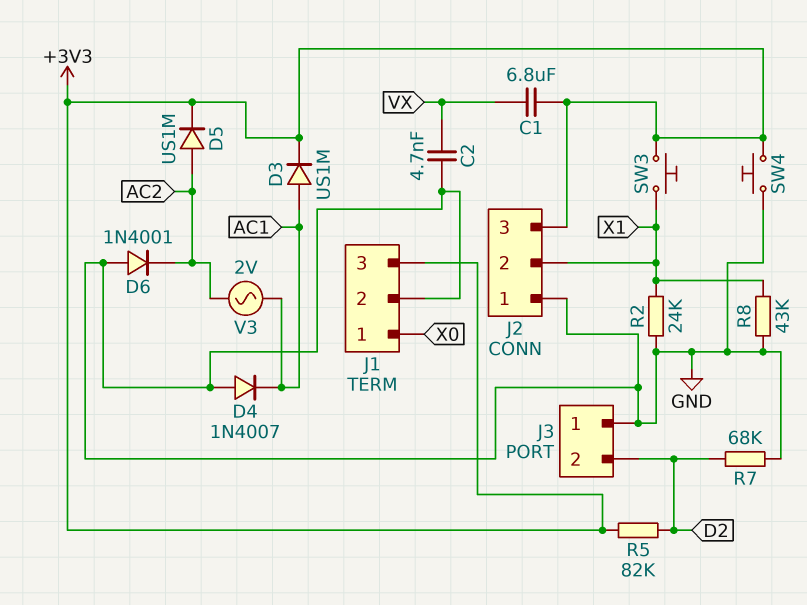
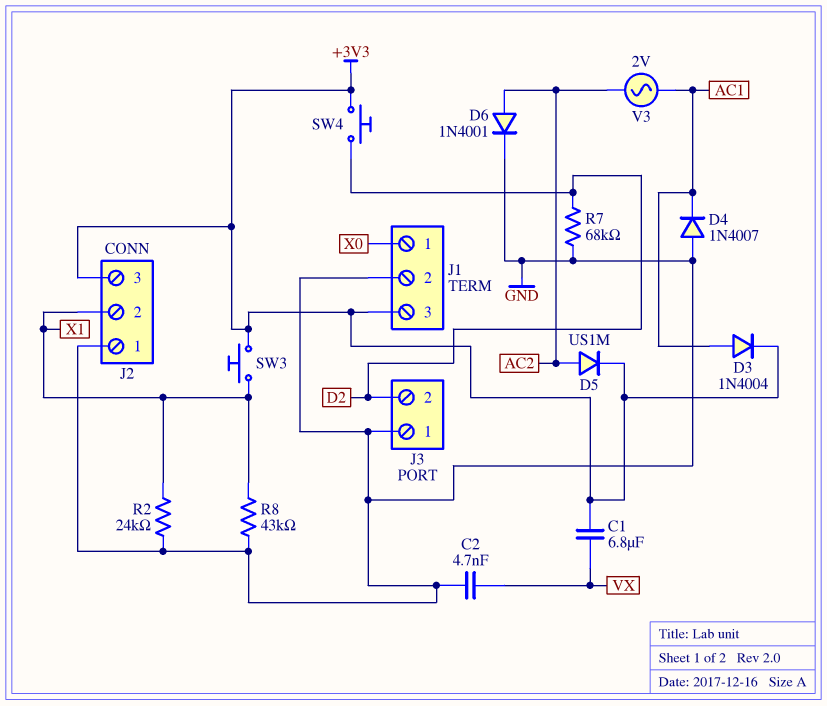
D3: diode US1M (A AC1, K +3V3) -> diode 1N4004 (A AC1, K +3V3)
D6: diode 1N4001 (A GND, K AC2) -> diode 1N4001 (A AC2, K GND)
R5: 82k (+3V3, D2) -> none
SW4: button (+3V3, GND) -> button (+3V3, D2)

